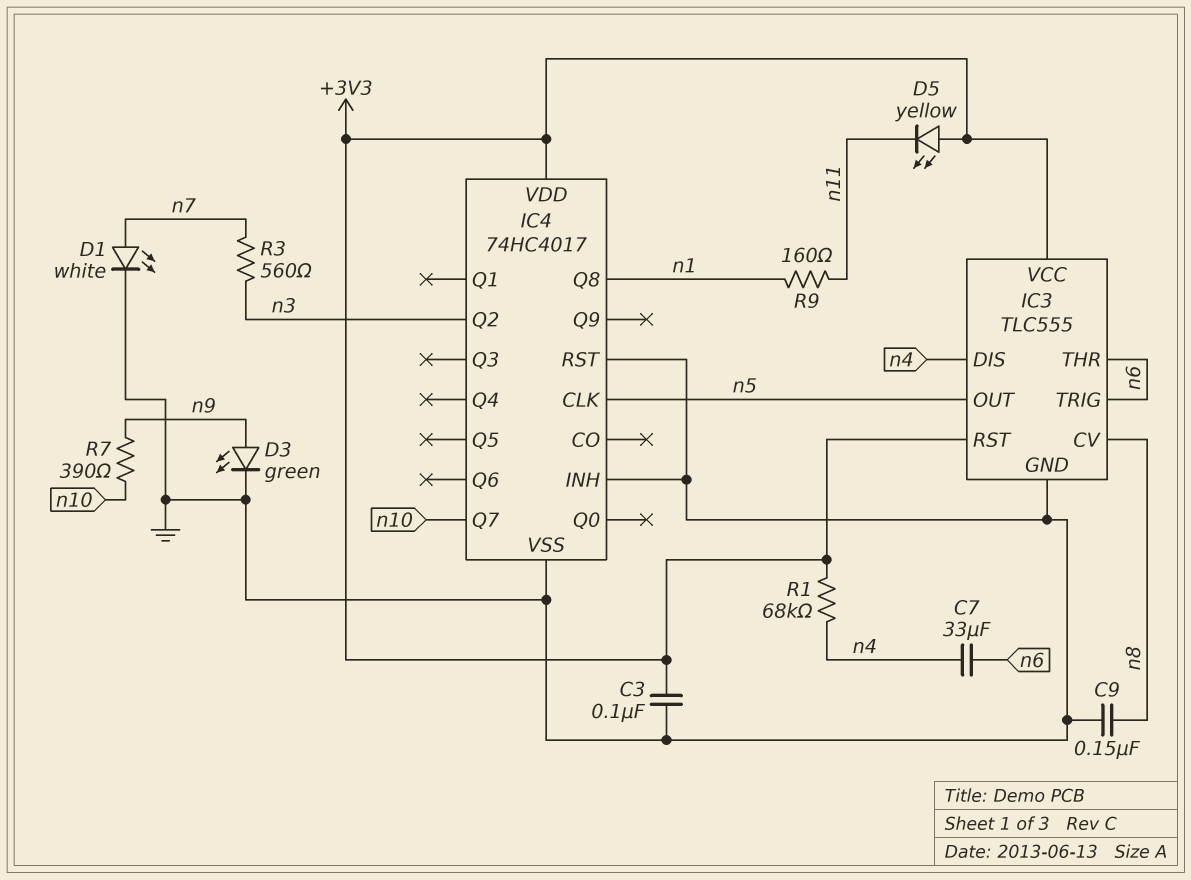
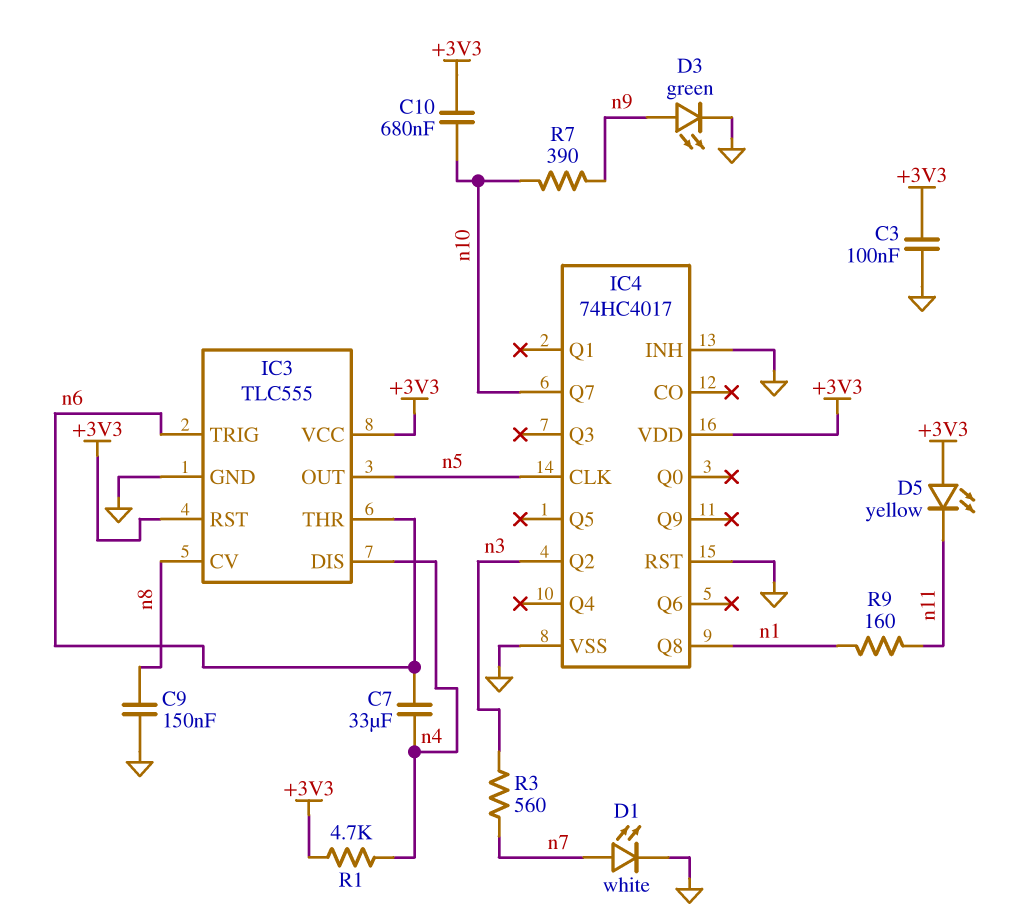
C10: none -> 680nF (+3V3, n10)
R1: 68k (+3V3, n4) -> 4.7k (+3V3, n4)

